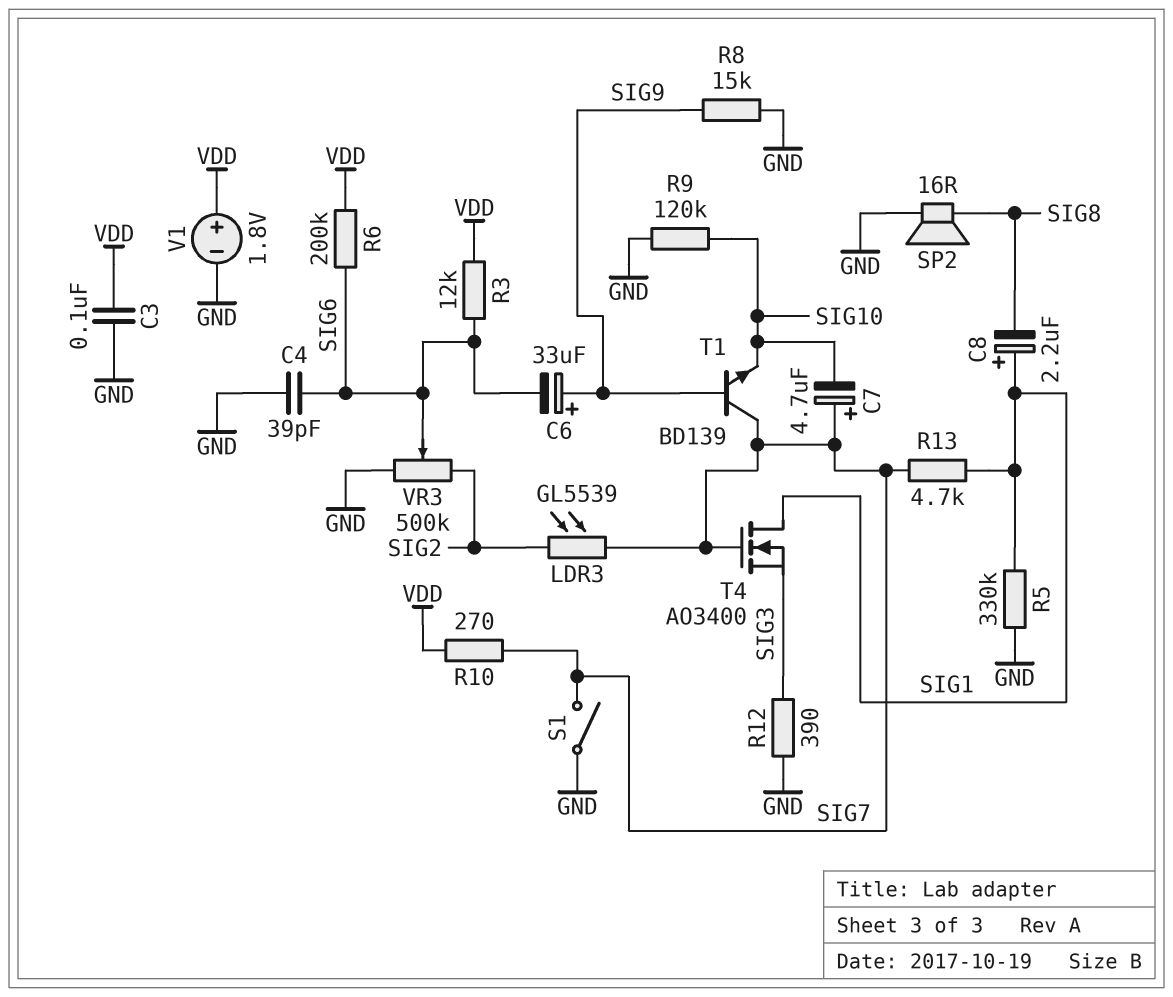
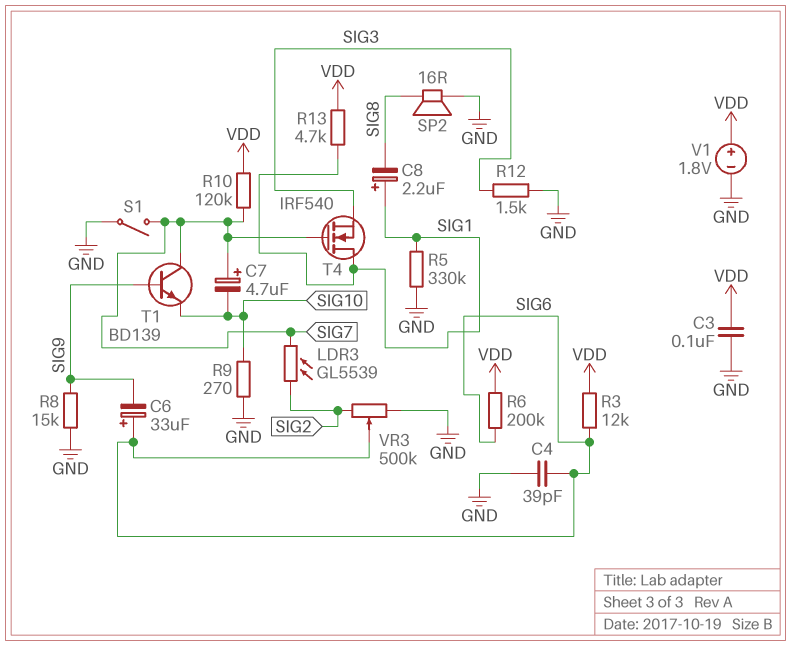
C6: 33uF (plus SIG9, minus SIG6) -> 33uF (plus SIG6, minus SIG9)
R9: 120k (GND, SIG10) -> 270 (GND, SIG10)
R10: 270 (SIG7, VDD) -> 120k (SIG7, VDD)
R12: 390 (GND, SIG3) -> 1.5k (GND, SIG3)
R13: 4.7k (SIG1, SIG7) -> 4.7k (SIG1, VDD)
T4: NMOS AO3400 (G SIG7, D SIG1, S SIG3) -> NMOS IRF540 (G SIG7, D SIG1, S SIG3)

